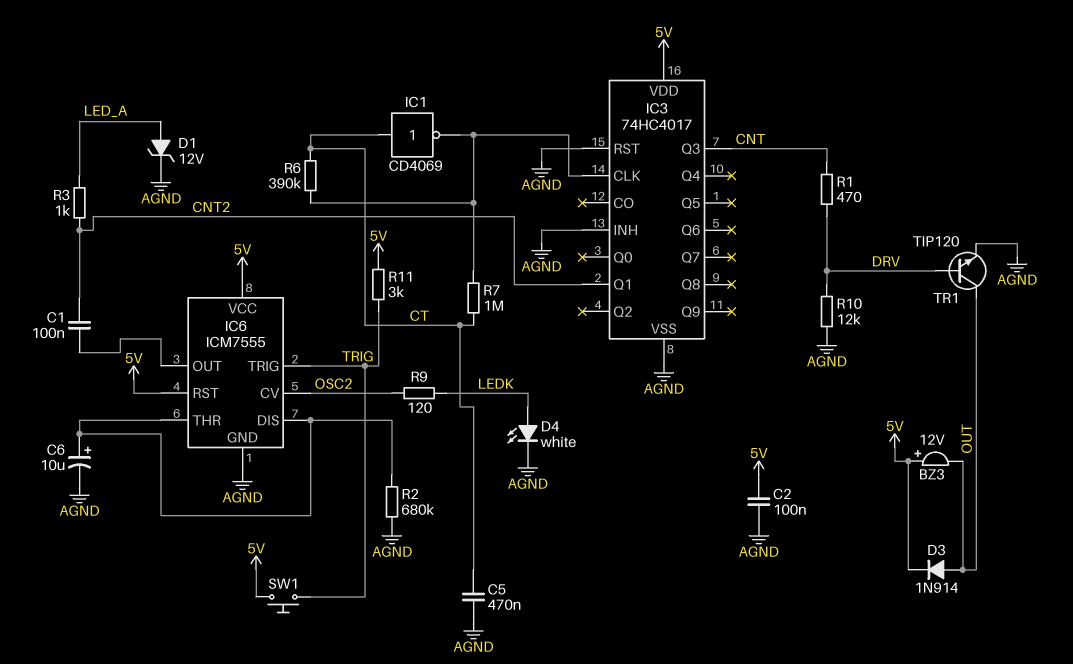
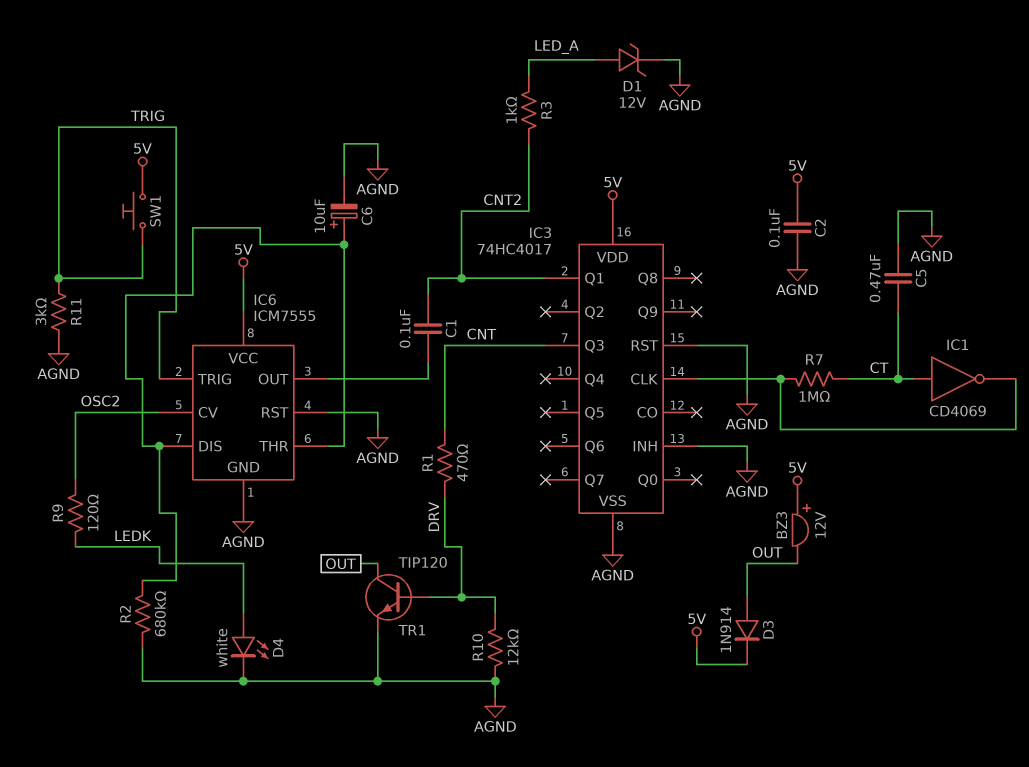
IC6 pin RST: 5V -> AGND
R6: 390k (CT, IC3/CLK) -> none
R11: 3k (5V, TRIG) -> 3k (AGND, TRIG)

